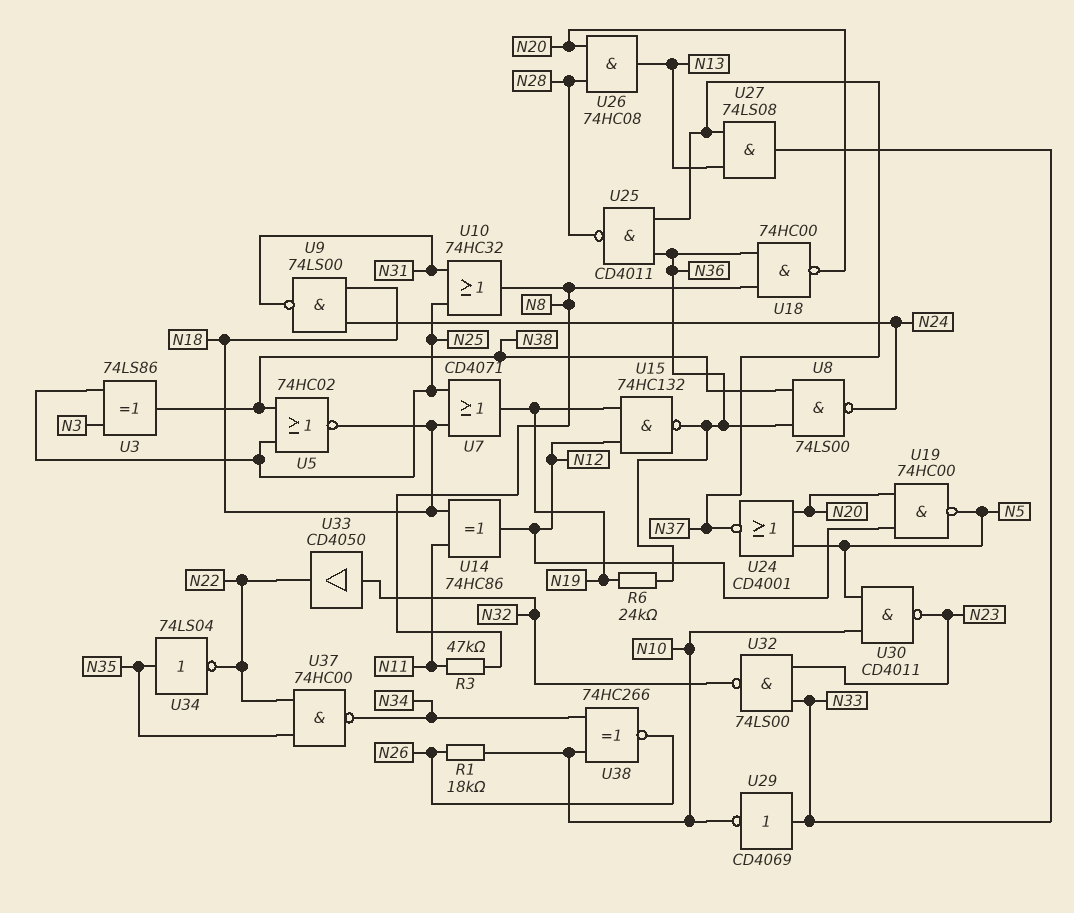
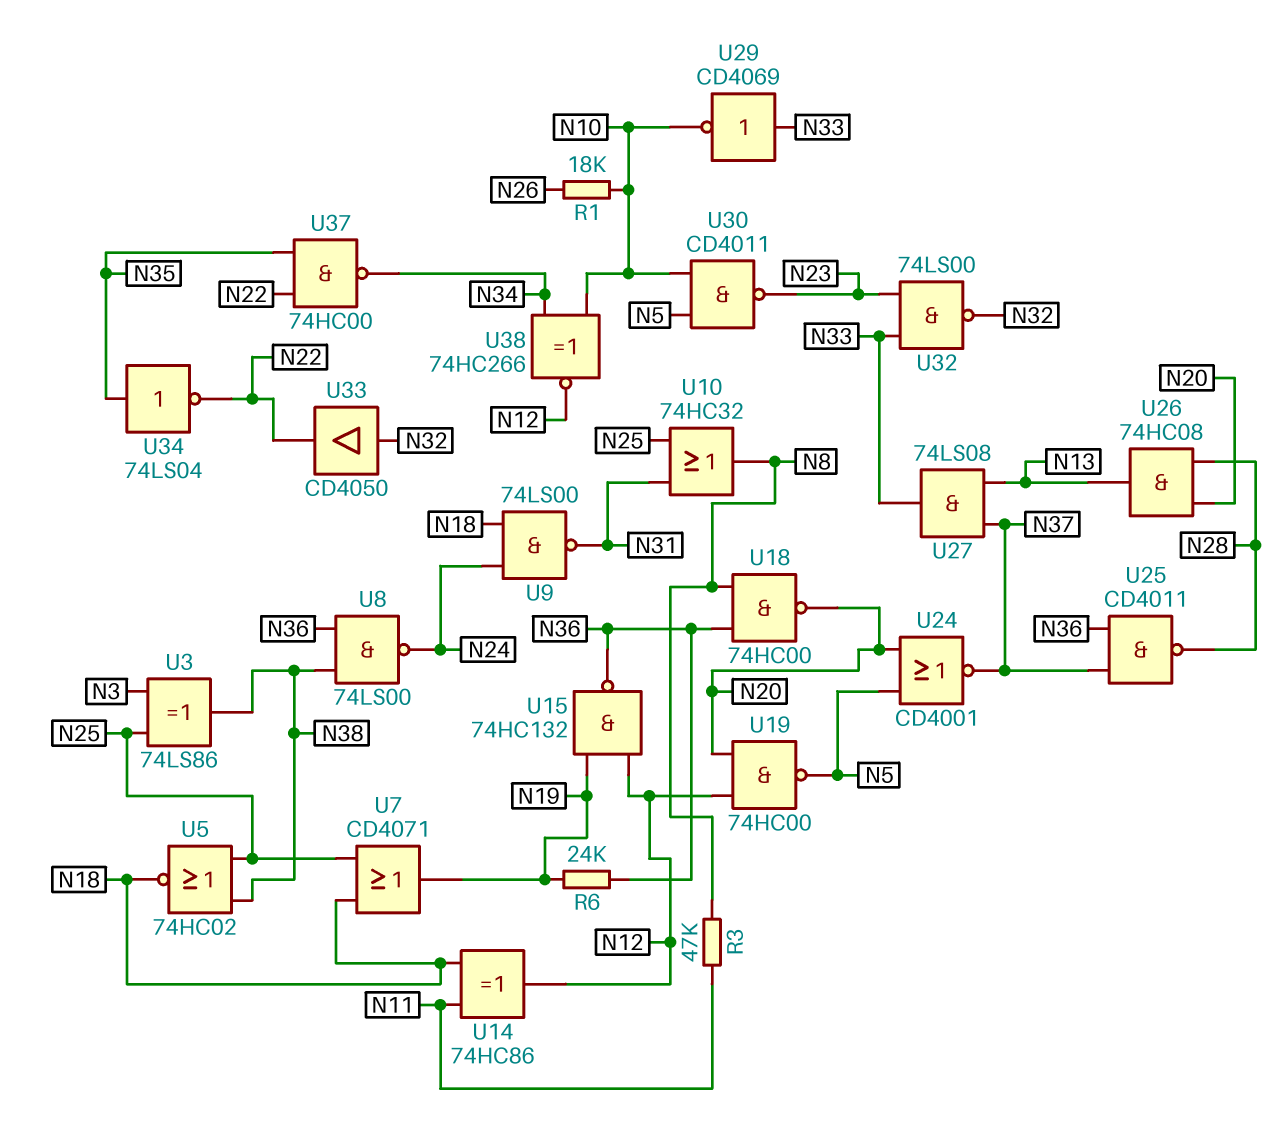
U38: XNOR 74HC266 (in N10, in N34, out N26) -> XNOR 74HC266 (in N10, in N34, out N12)

